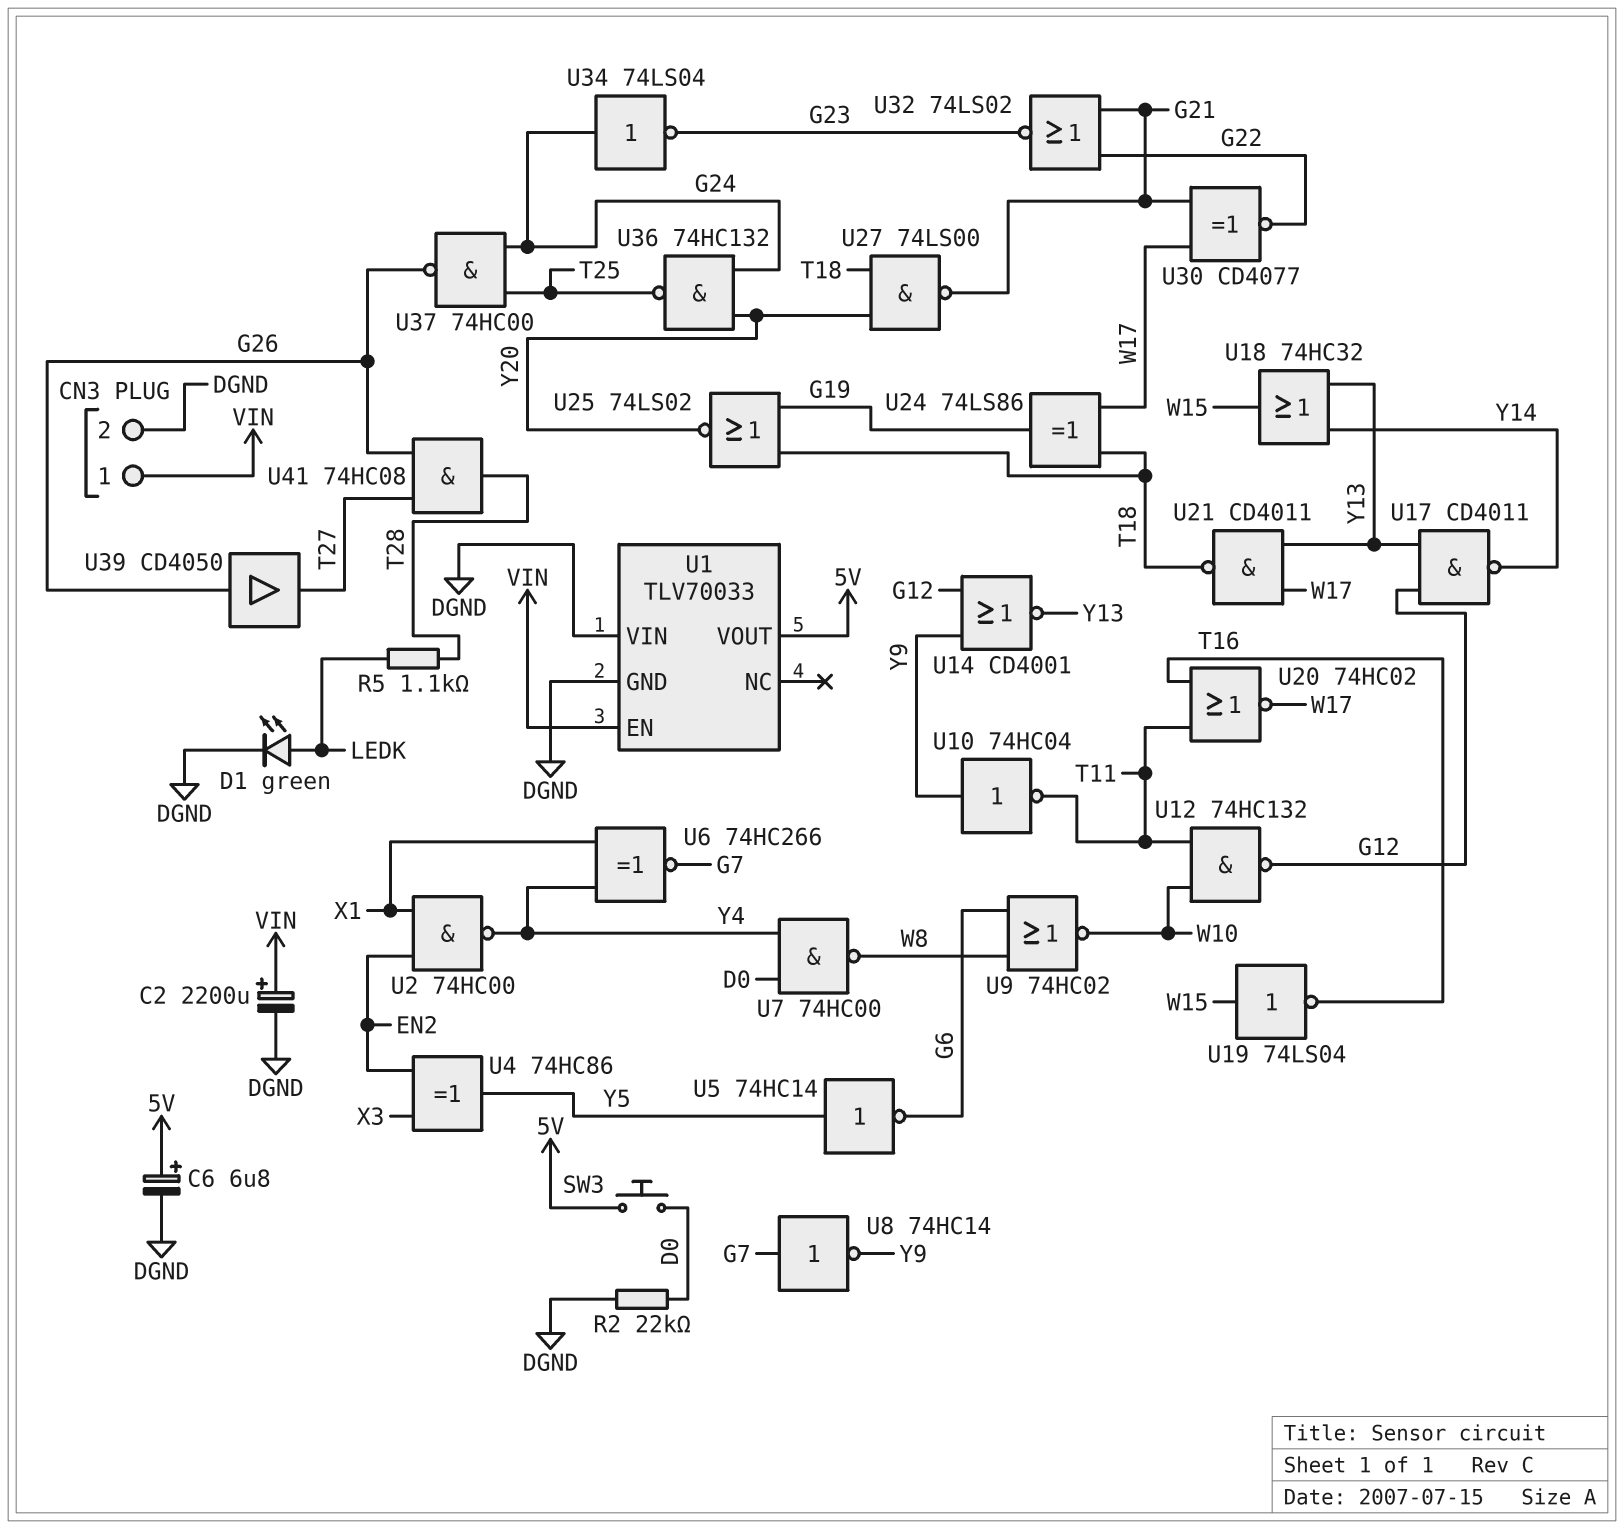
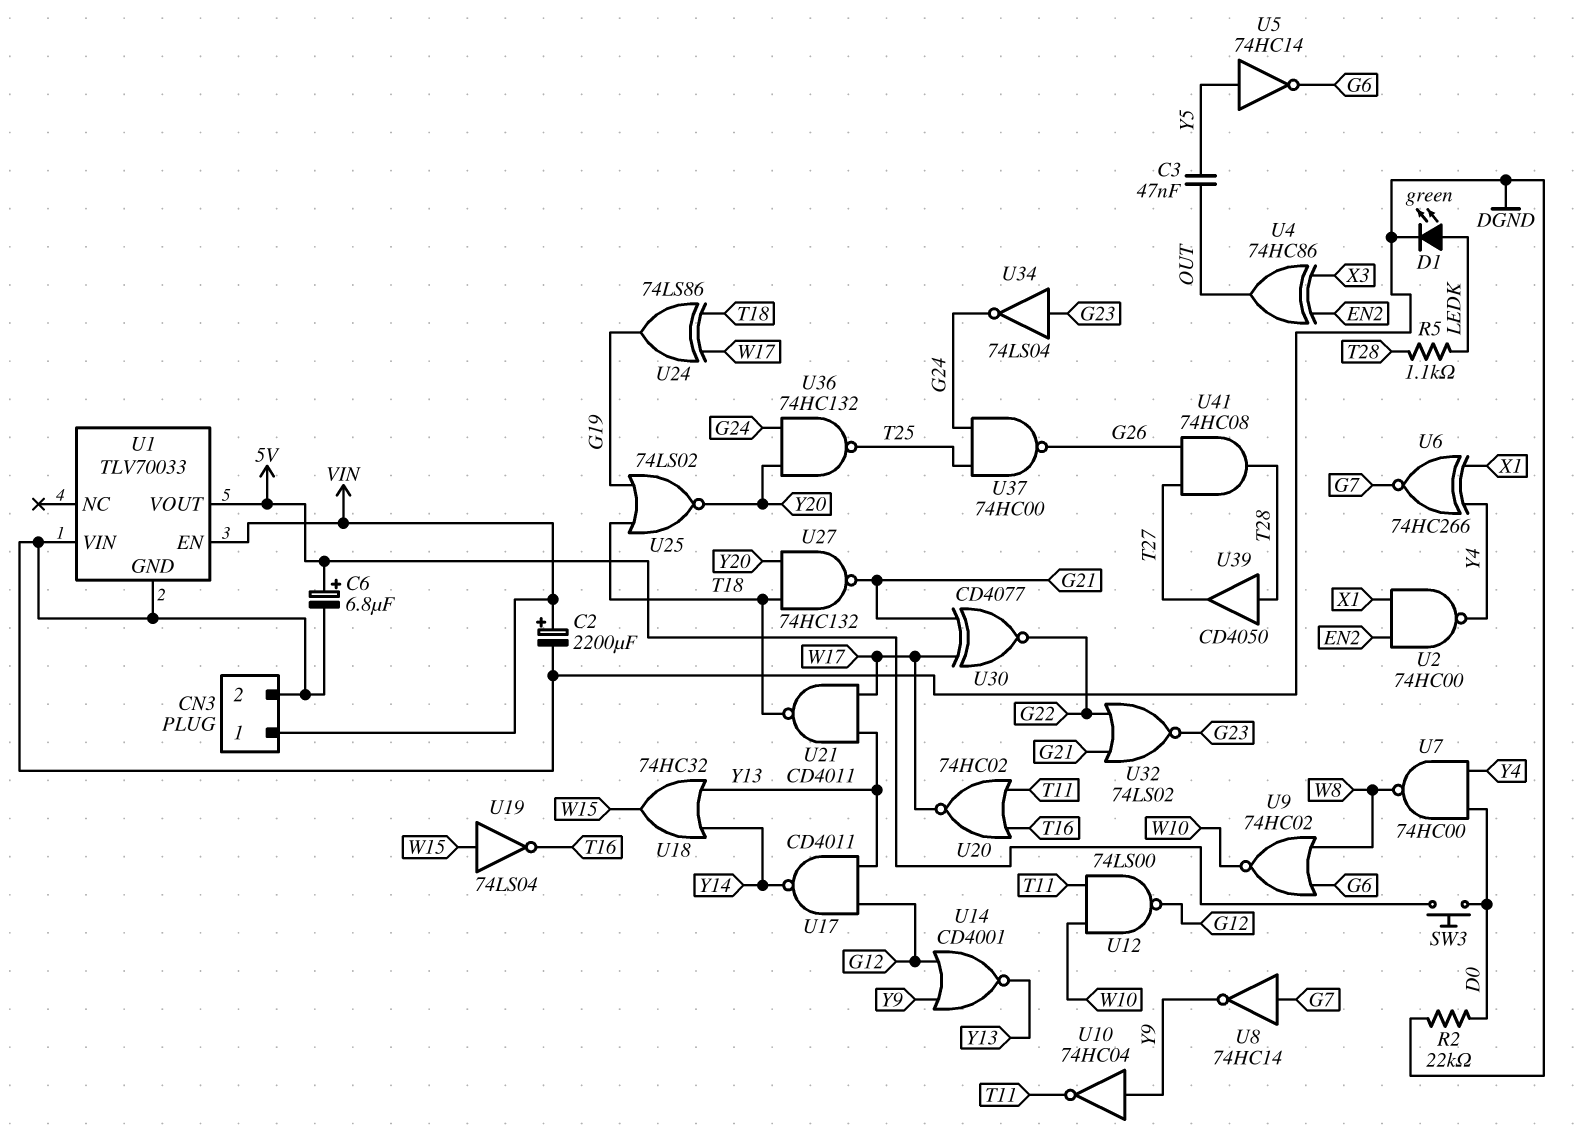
C3: none -> 47nF (OUT, Y5)
U4: XOR 74HC86 (in EN2, in X3, out Y5) -> XOR 74HC86 (in EN2, in X3, out OUT)
U12: NAND 74HC132 (in T11, in W10, out G12) -> NAND 74LS00 (in T11, in W10, out G12)
U27: NAND 74LS00 (in T18, in Y20, out G21) -> NAND 74HC132 (in T18, in Y20, out G21)
U34: NOT 74LS04 (in G24, out G23) -> NOT 74LS04 (in G23, out G24)
U39: buffer CD4050 (in G26, out T27) -> buffer CD4050 (in T28, out T27)

